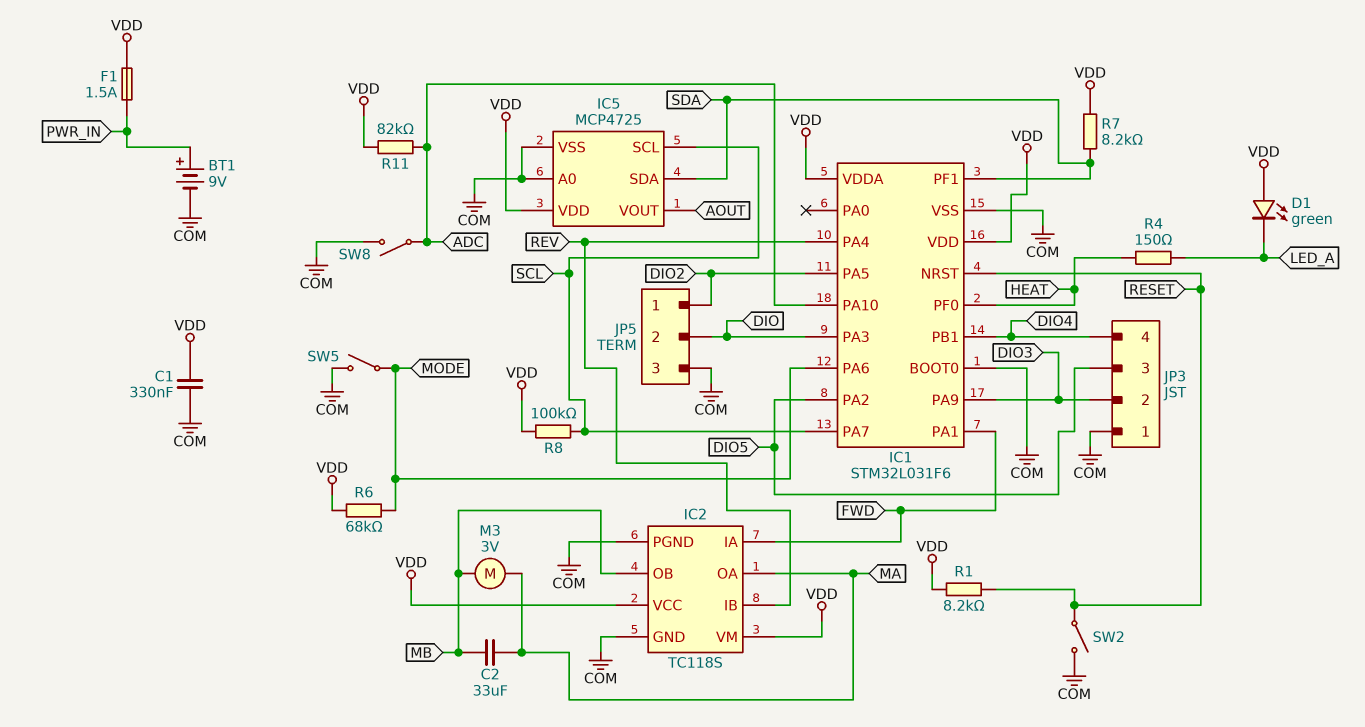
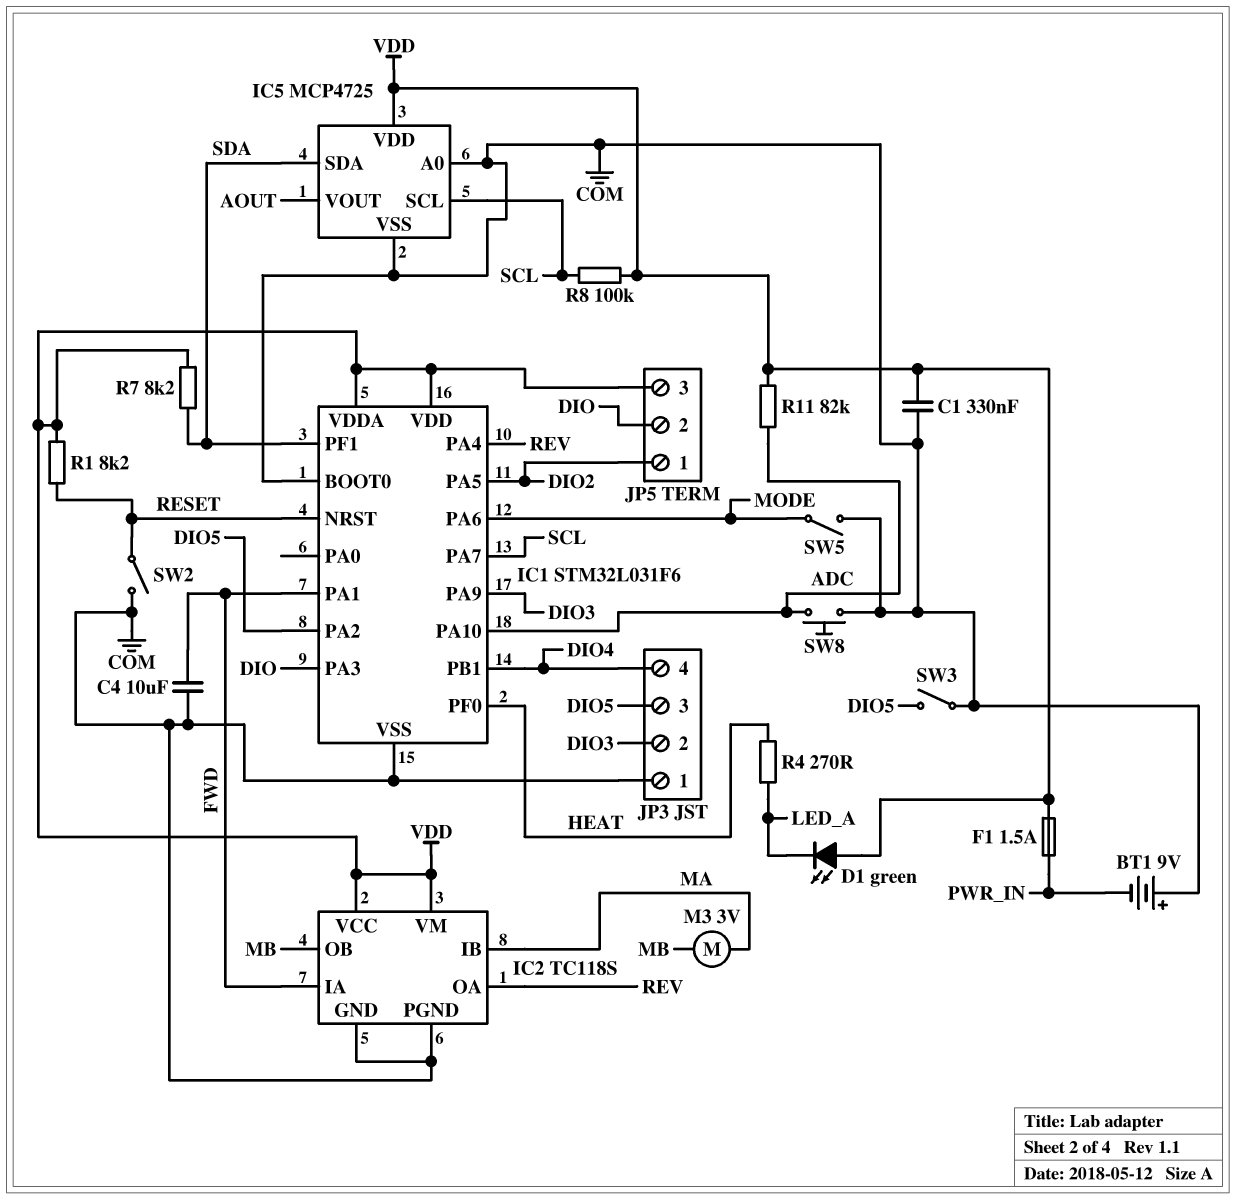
BT1: 9V (plus PWR_IN, minus COM) -> 9V (plus COM, minus PWR_IN)
C2: 33uF (MA, MB) -> none
C4: none -> 10uF (COM, FWD)
IC2 pin IB: REV -> MA
IC2 pin OA: MA -> REV
JP5 pin 3: COM -> VDD
R4: 150 (HEAT, LED_A) -> 270 (HEAT, LED_A)
R6: 68k (MODE, VDD) -> none
SW3: none -> switch (COM, DIO5)
SW8: switch (ADC, COM) -> button (ADC, COM)

